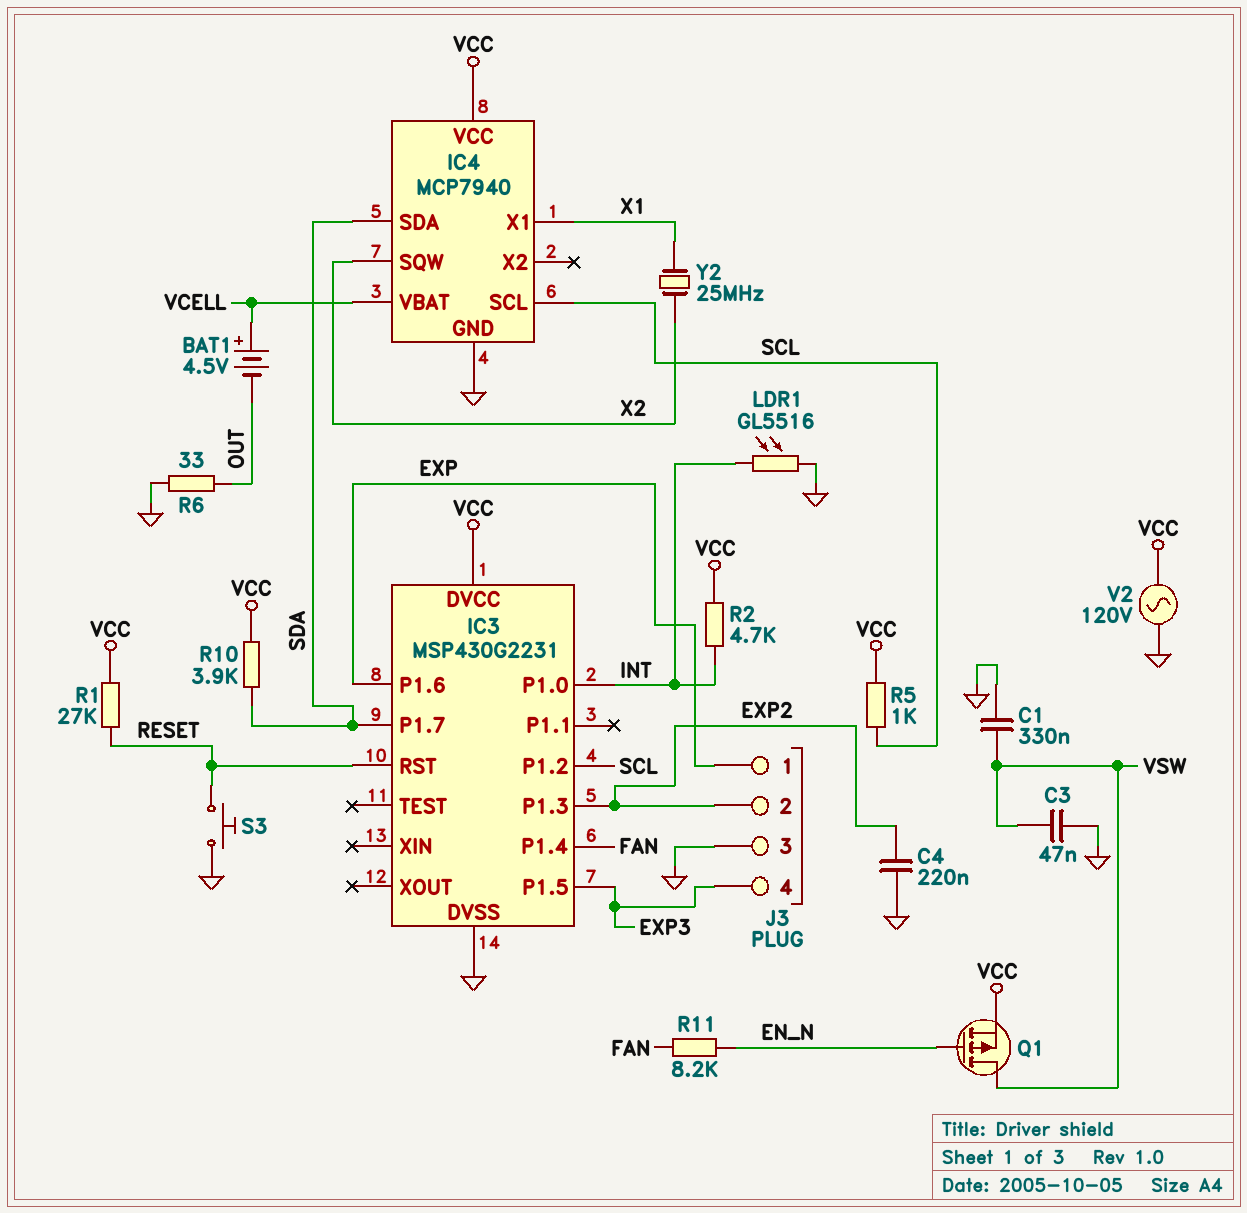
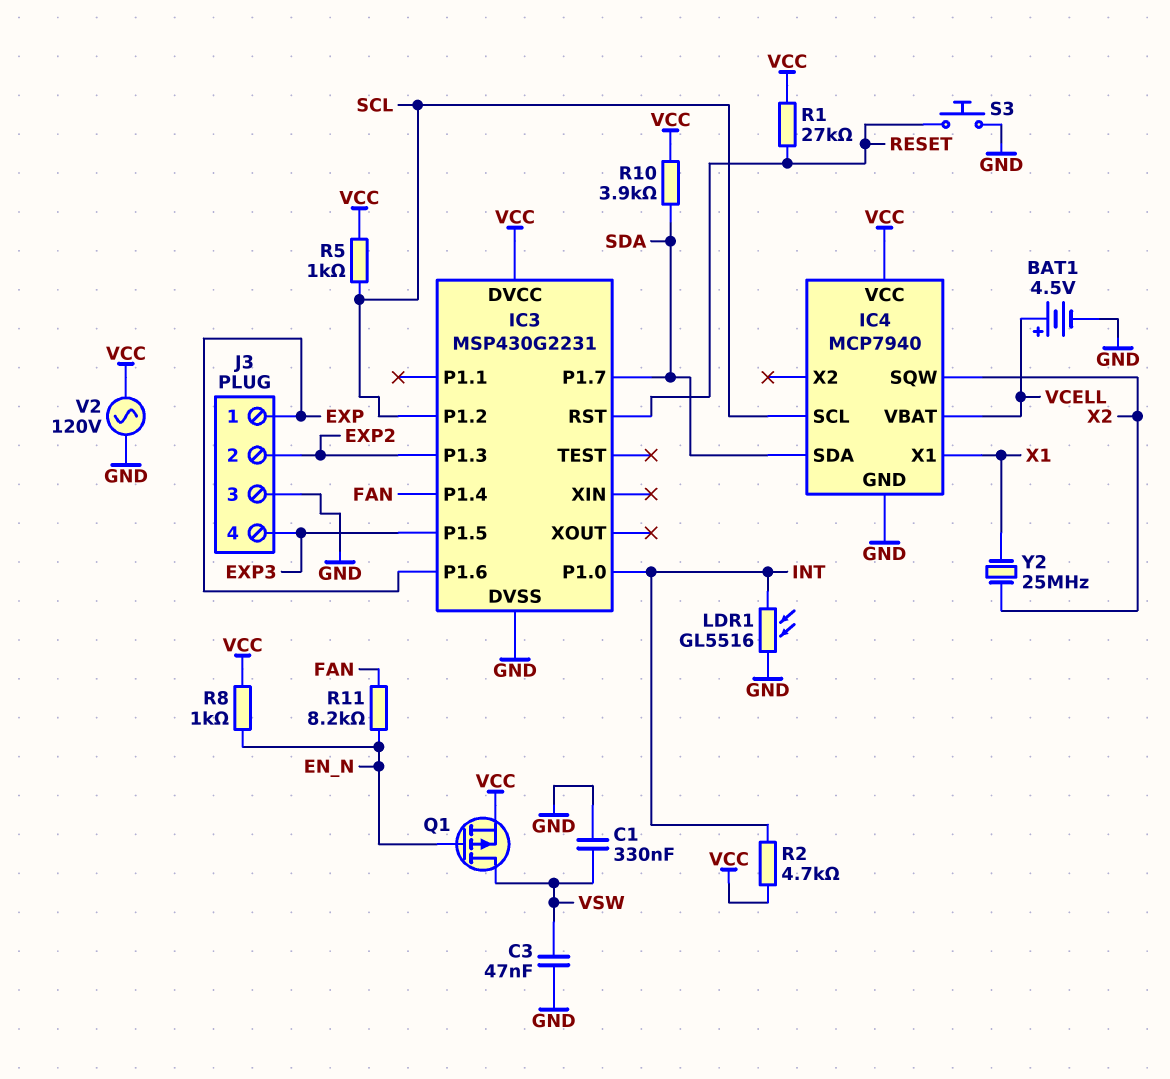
BAT1: 4.5V (plus VCELL, minus OUT) -> 4.5V (plus VCELL, minus GND)
C4: 220nF (EXP2, GND) -> none
R6: 33 (GND, OUT) -> none
R8: none -> 1k (EN_N, VCC)

